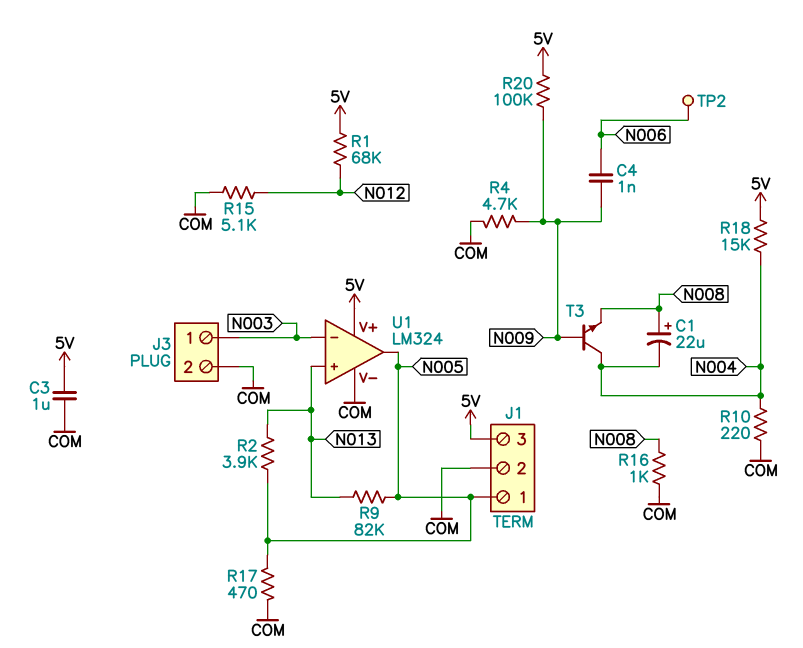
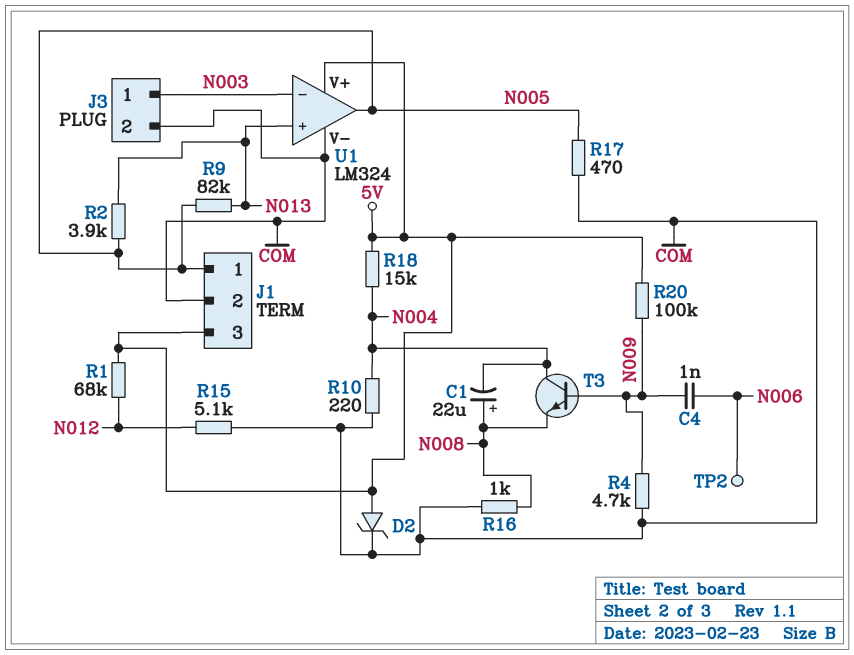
C3: 1uF (5V, COM) -> none
D2: none -> zener (A 5V, K COM)

